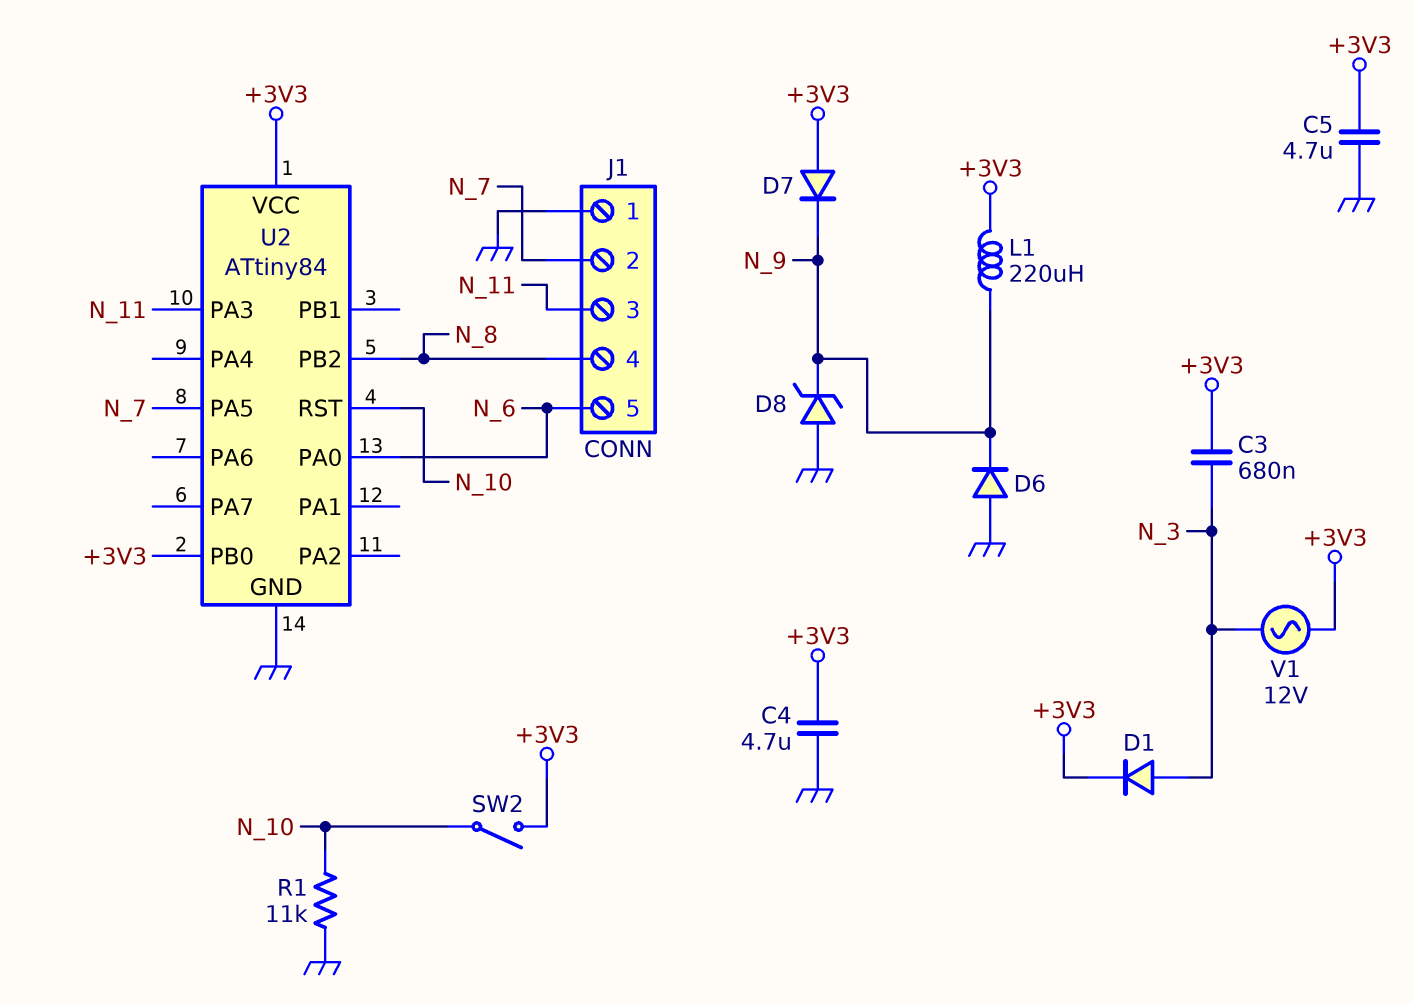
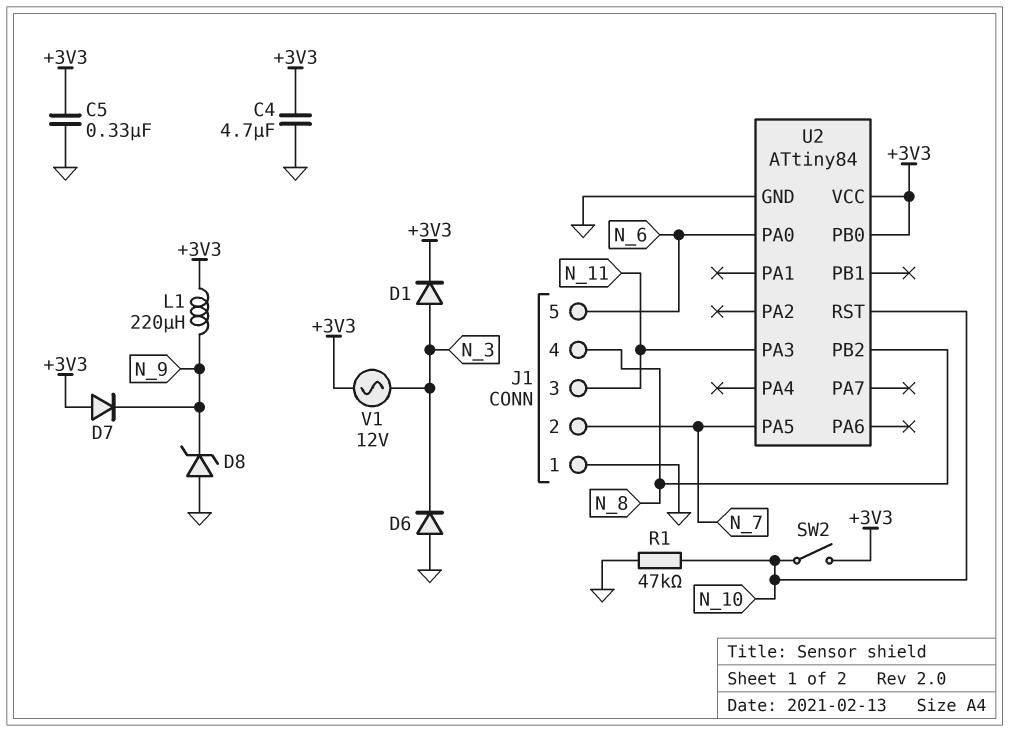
C3: 680nF (+3V3, N_3) -> none
C5: 4.7uF (+3V3, GND) -> 330nF (+3V3, GND)
D6: diode (A GND, K N_9) -> diode (A GND, K N_3)
R1: 11k (GND, N_10) -> 47k (GND, N_10)

